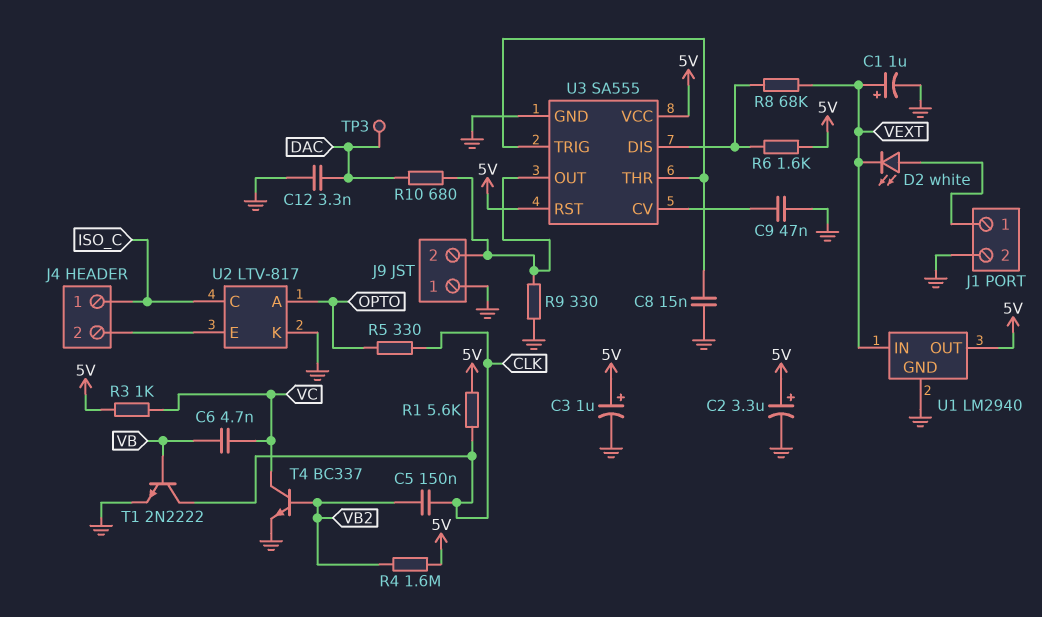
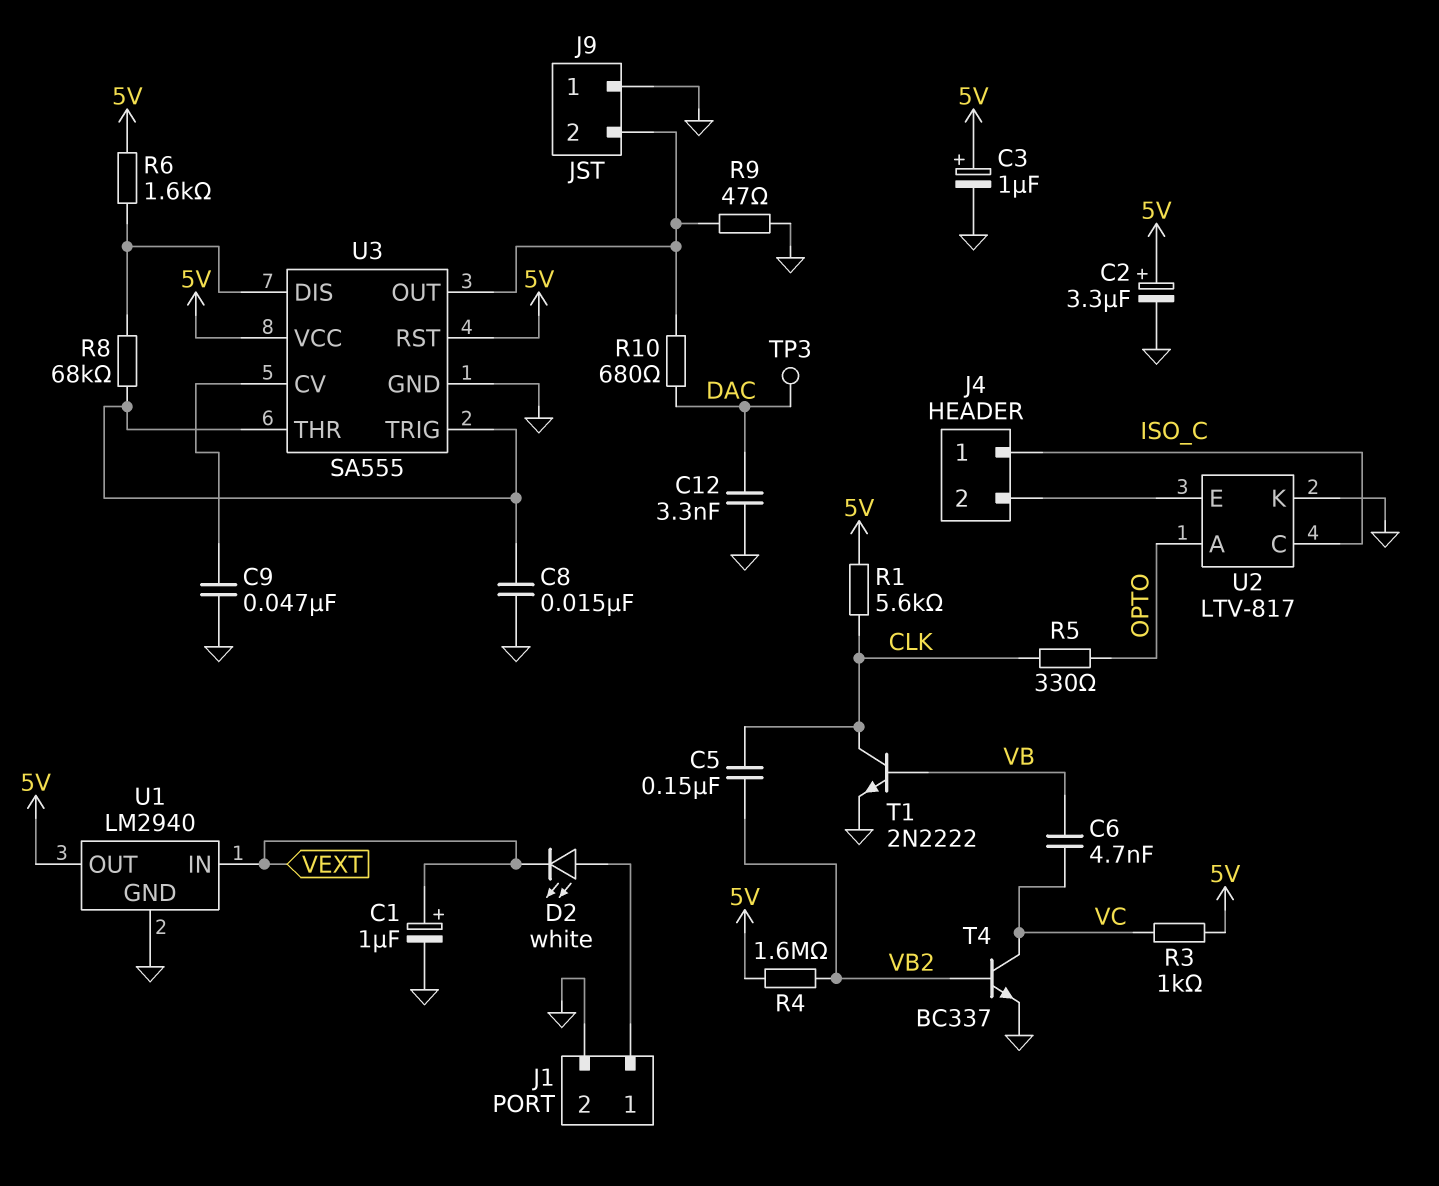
R8: 68k (U3/DIS, VEXT) -> 68k (U3/DIS, U3/THR)
R9: 330 (GND, J9/2) -> 47 (GND, J9/2)

